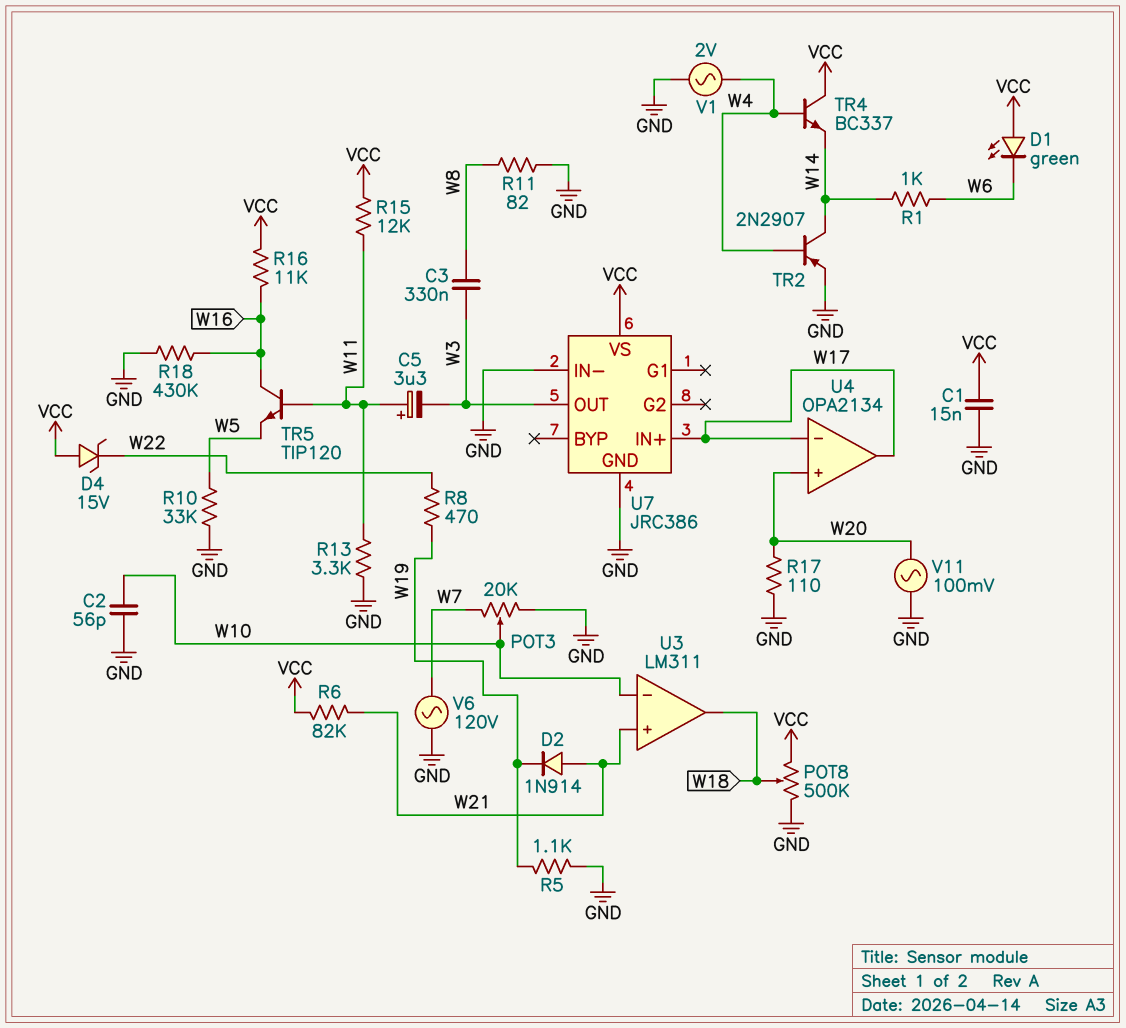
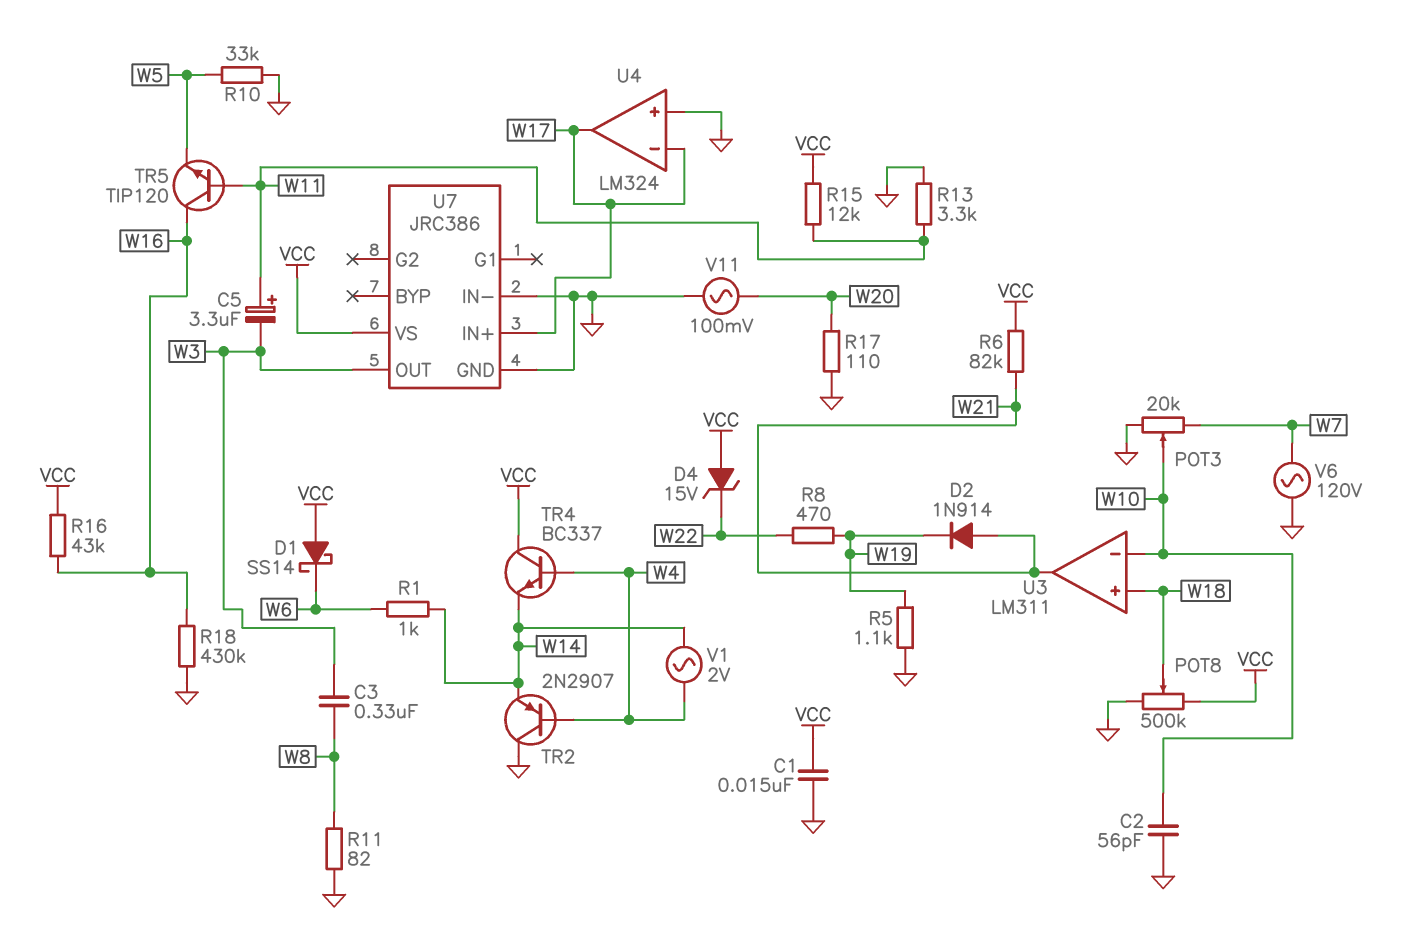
D1: LED green (A VCC, K W6) -> schottky SS14 (A VCC, K W6)
R16: 11k (VCC, W16) -> 43k (VCC, W16)
TR2: PNP 2N2907 (B W4, C W14, E GND) -> PNP 2N2907 (B W4, C GND, E W14)
U3 pin in+: W21 -> W18
U3 pin out: W18 -> W21
U4: OPA2134 -> LM324
U4 pin in+: W20 -> GND
V1: AC 2V (GND, W4) -> AC 2V (W4, W14)

